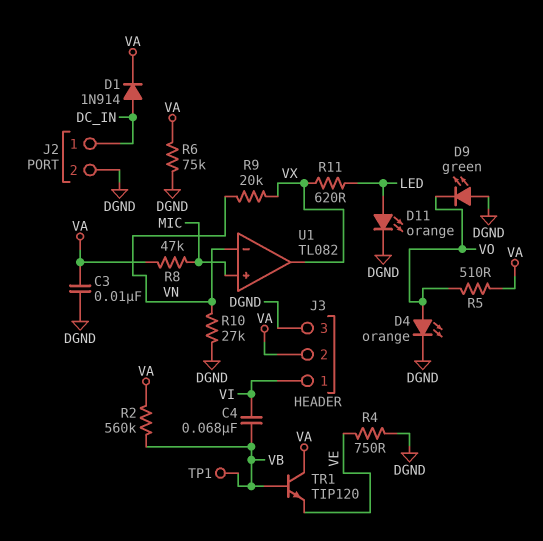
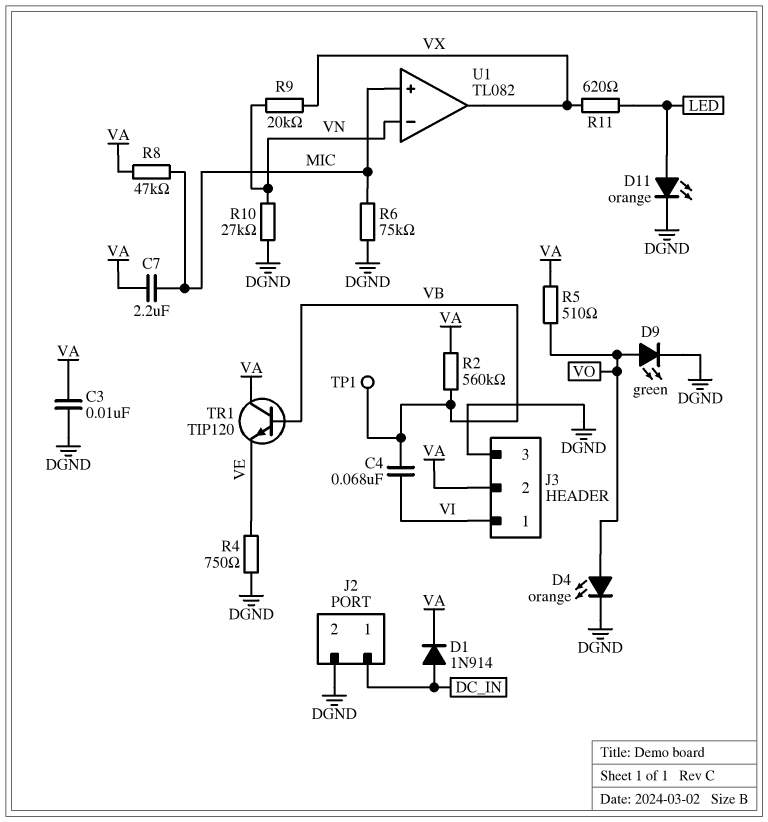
C7: none -> 2.2uF (MIC, VA)
D9: LED green (A DGND, K VO) -> LED green (A VO, K DGND)
R6: 75k (DGND, VA) -> 75k (DGND, MIC)

